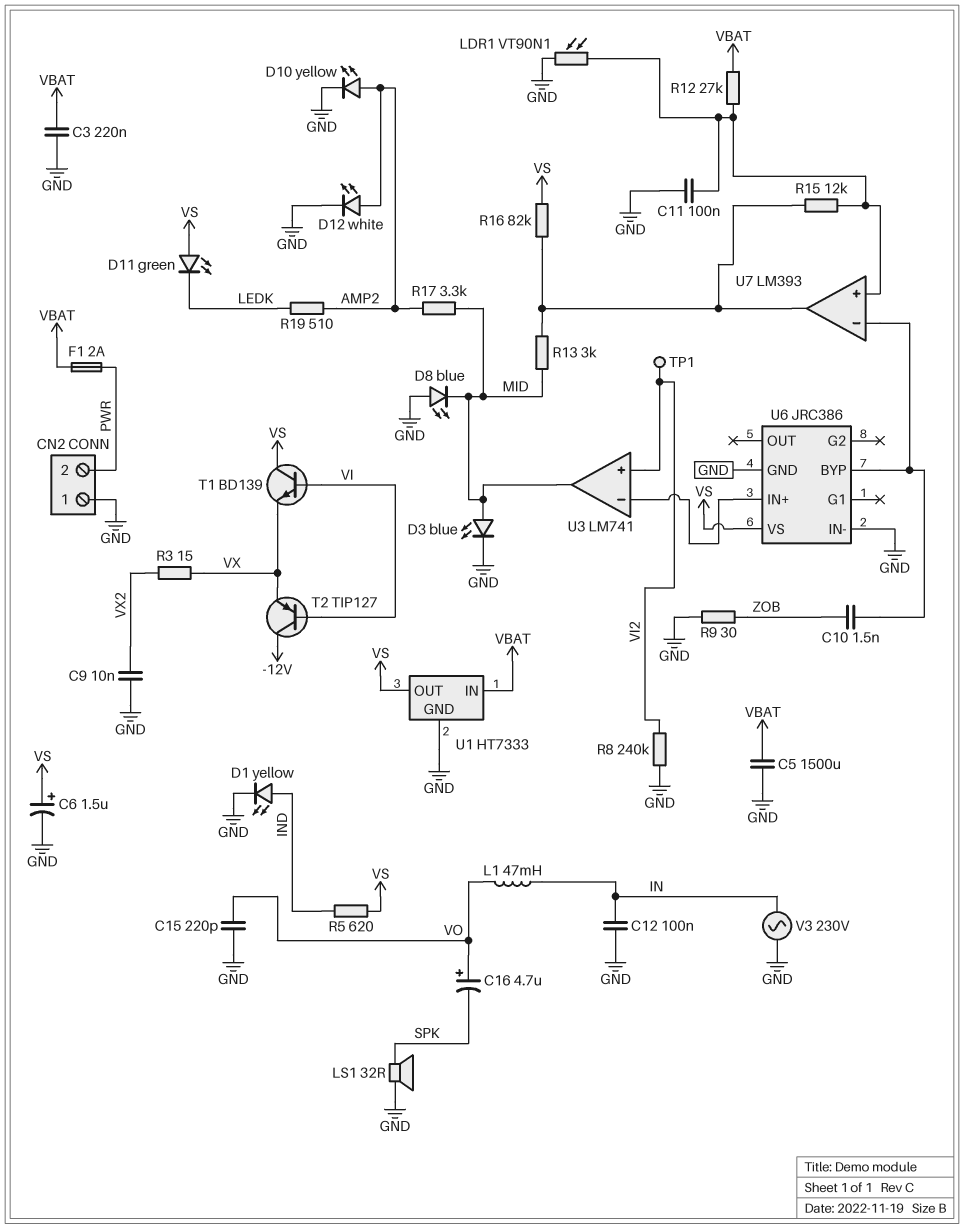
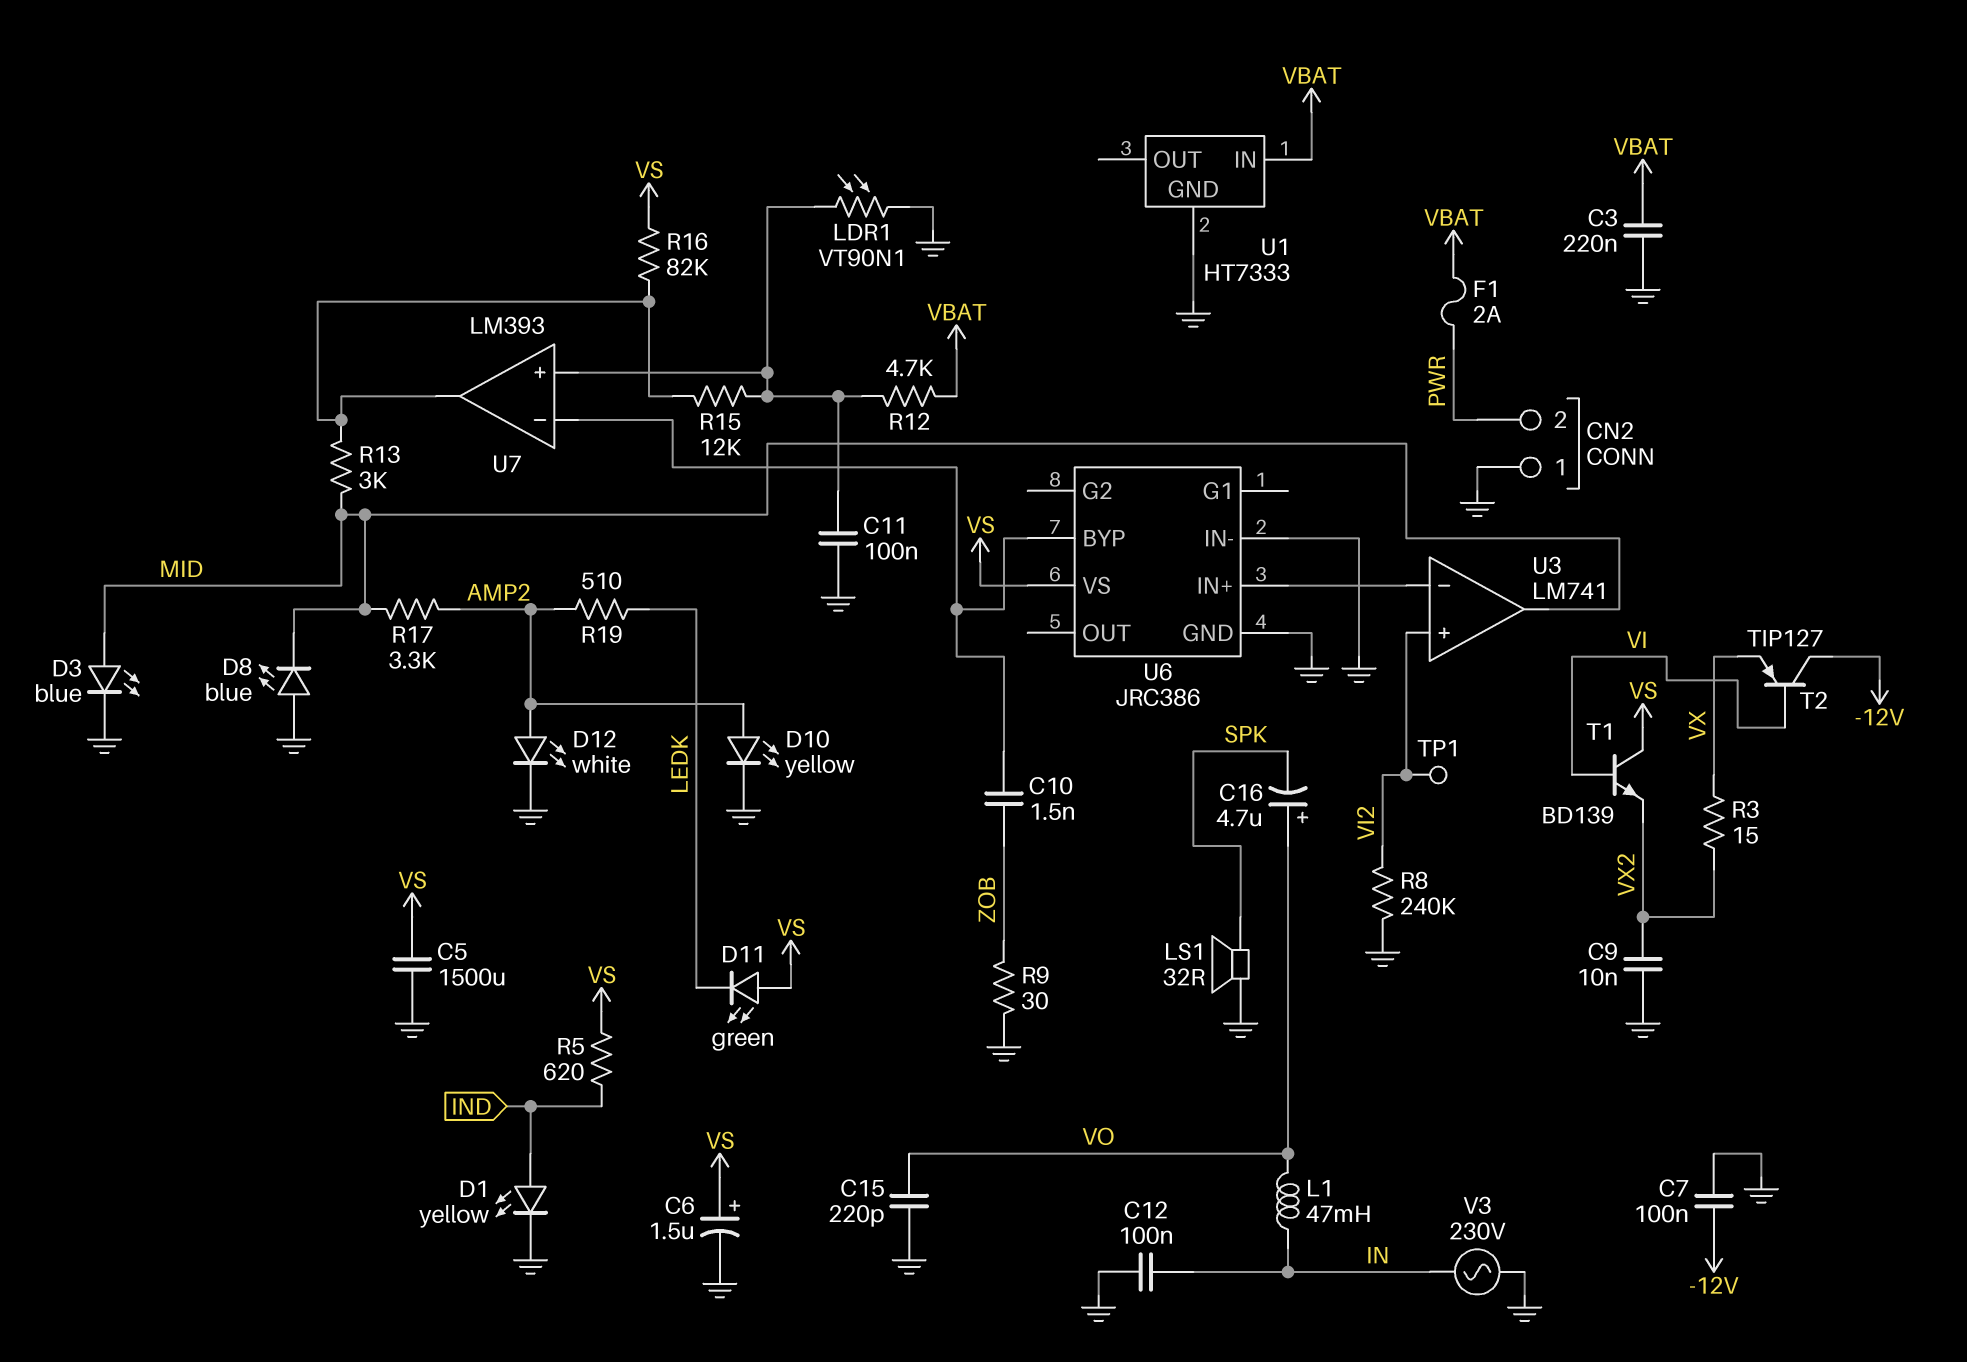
C5: 1500uF (GND, VBAT) -> 1500uF (GND, VS)
C7: none -> 100nF (-12V, GND)
R12: 27k (U7/in+, VBAT) -> 4.7k (U7/in+, VBAT)
T1: NPN BD139 (B VI, C VS, E VX) -> NPN BD139 (B VI, C VS, E VX2)
U1 pin OUT: VS -> none

